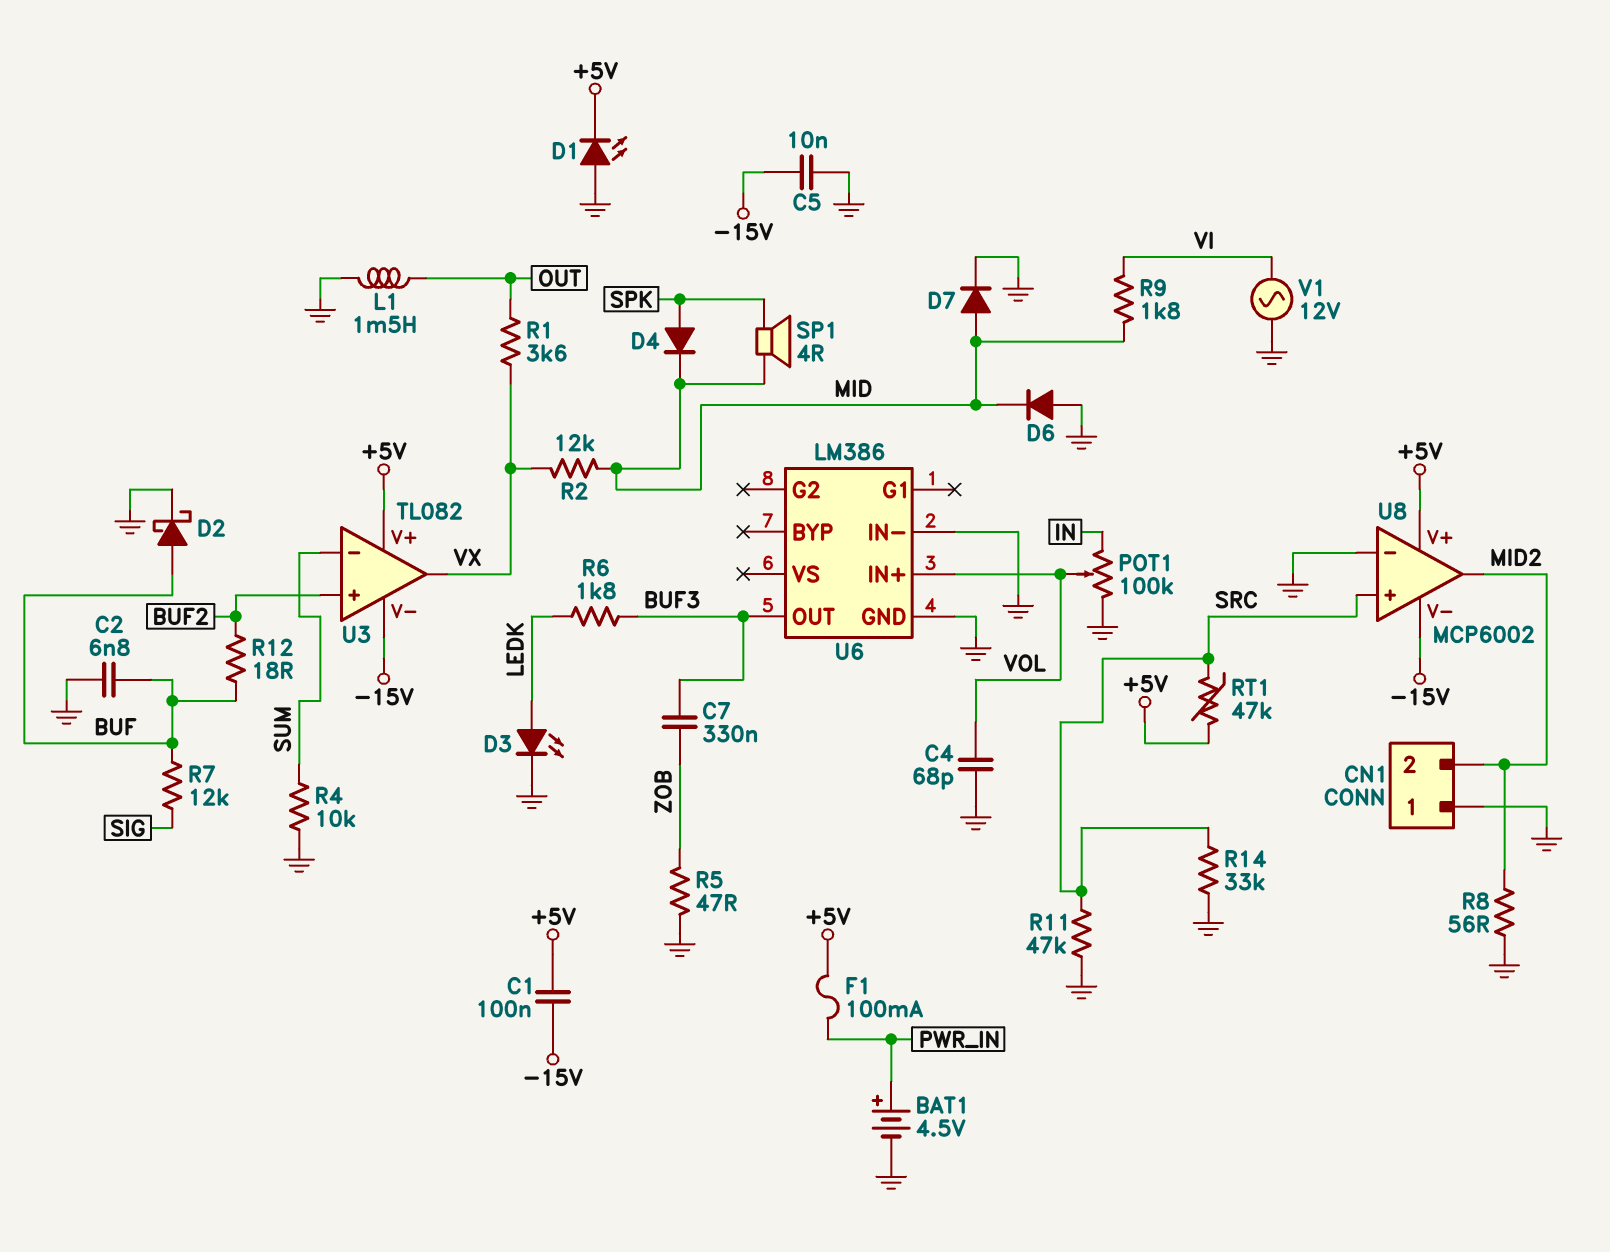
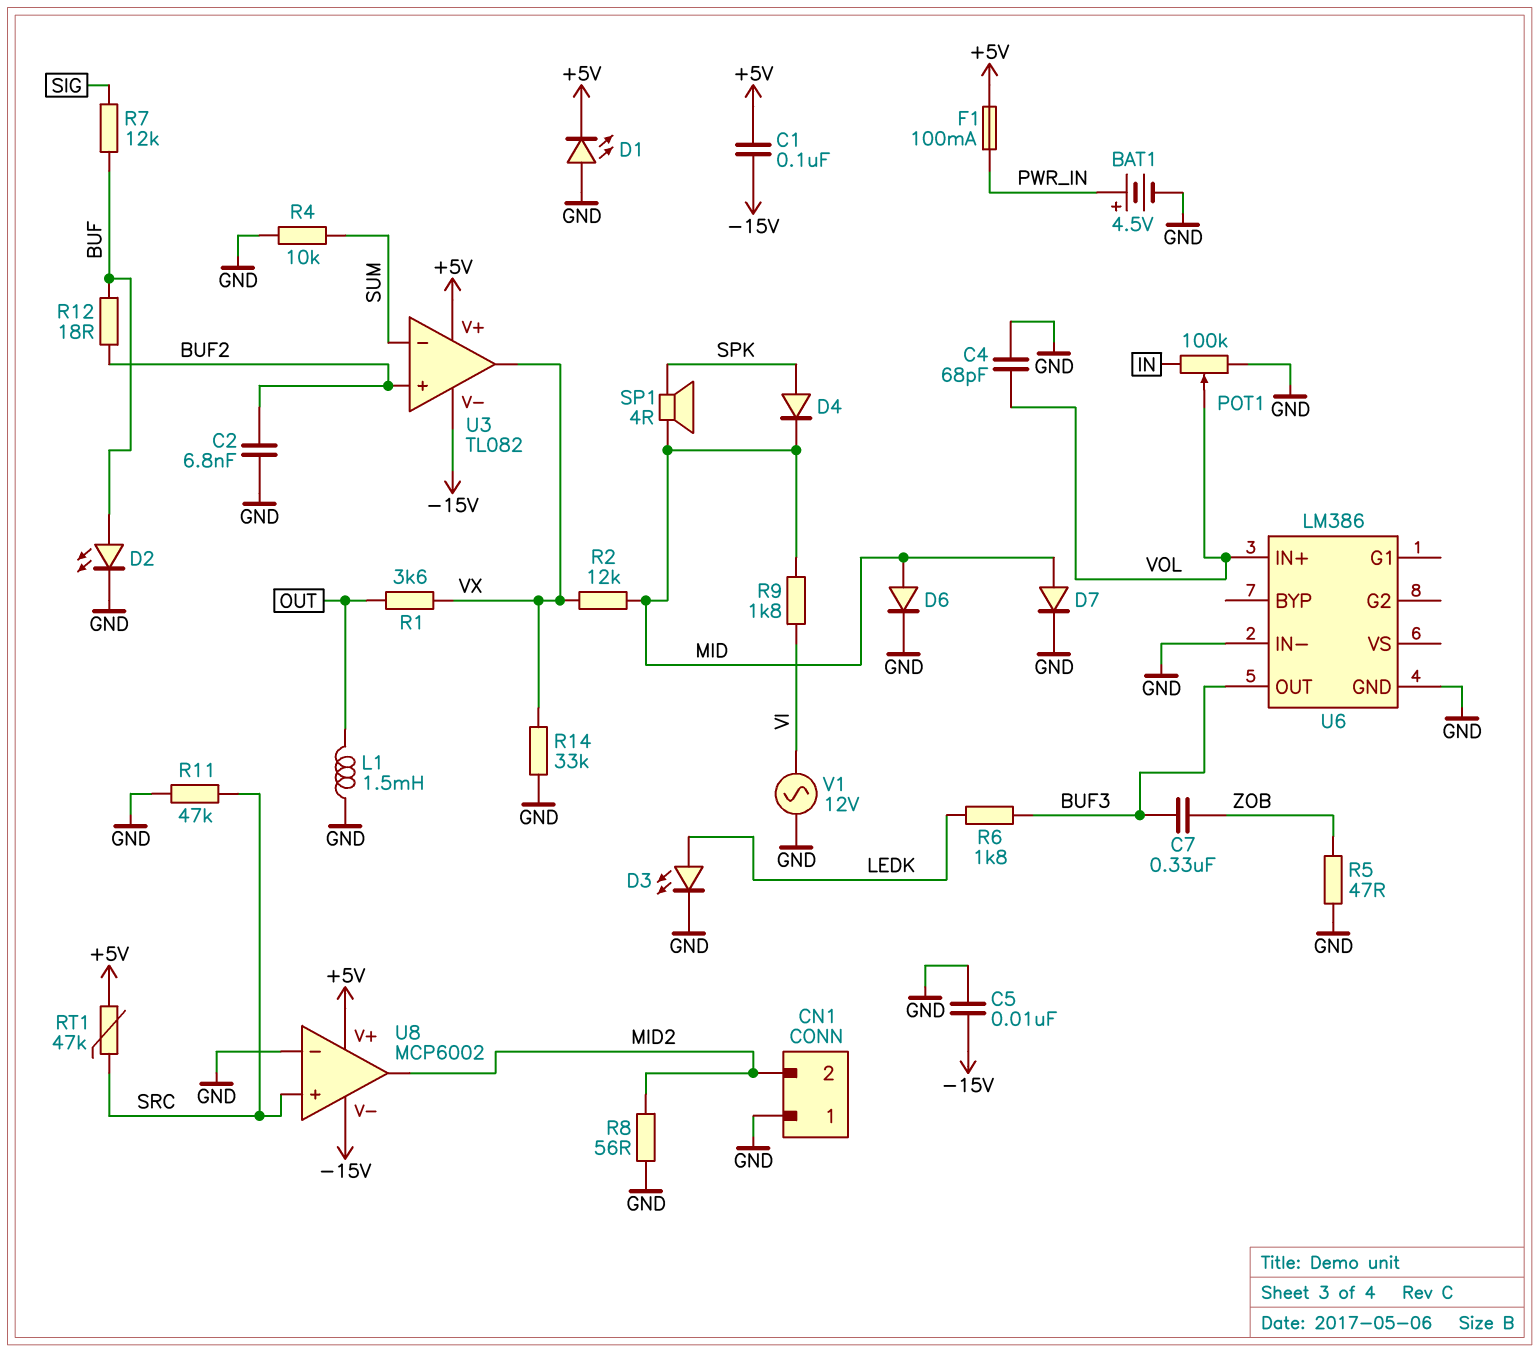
C2: 6.8nF (BUF, GND) -> 6.8nF (BUF2, GND)
D2: schottky (A BUF, K GND) -> LED (A BUF, K GND)
D6: diode (A GND, K MID) -> diode (A MID, K GND)
R14: 33k (GND, SRC) -> 33k (GND, VX)

